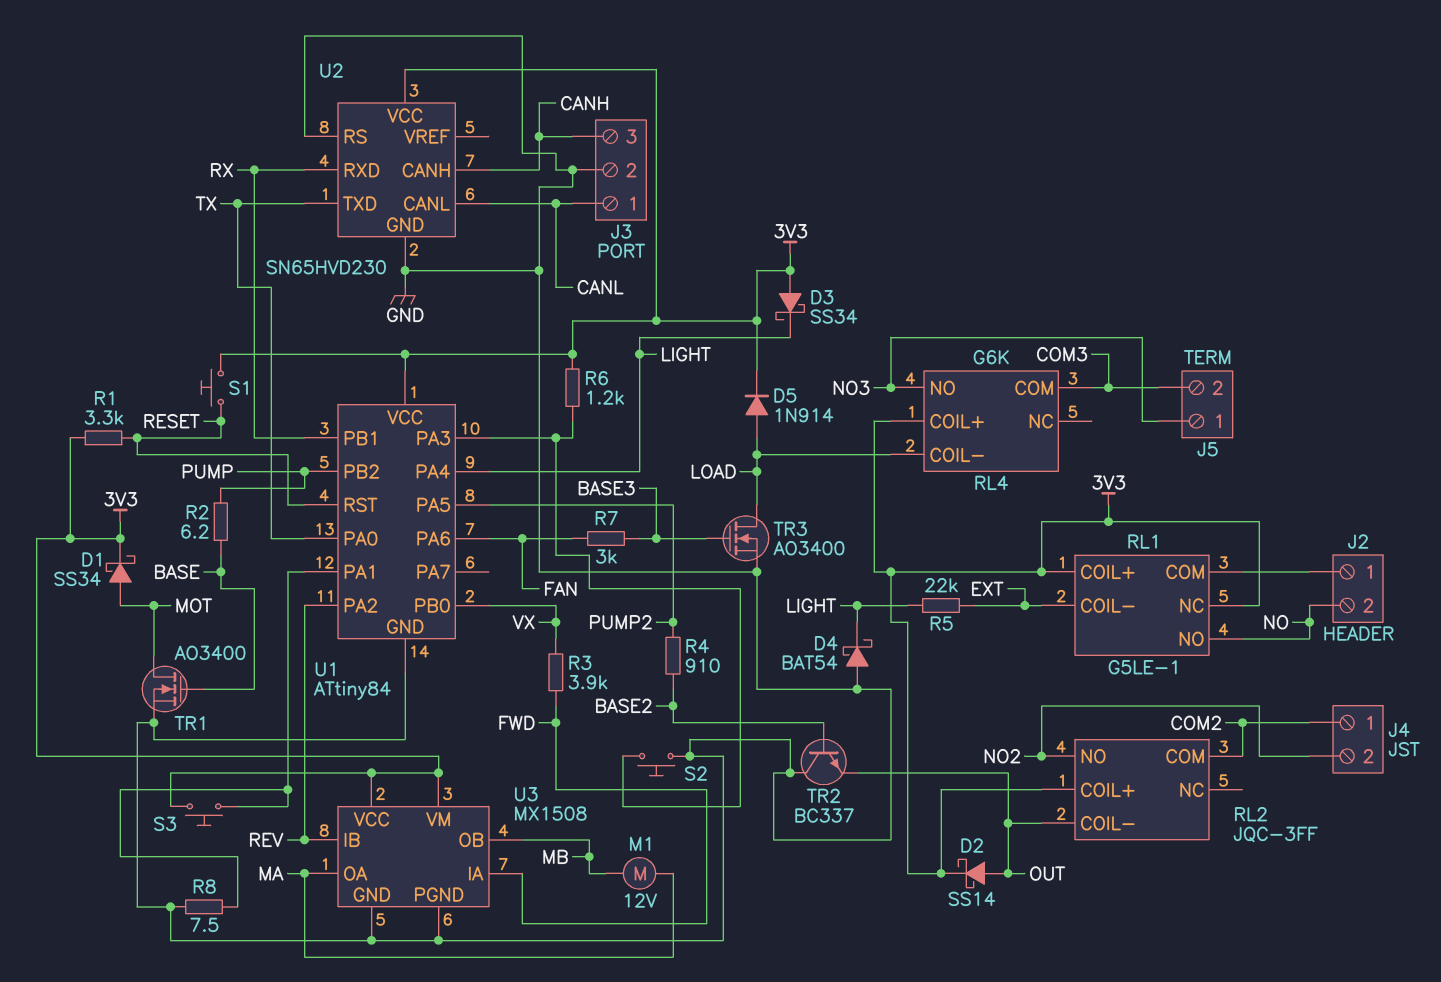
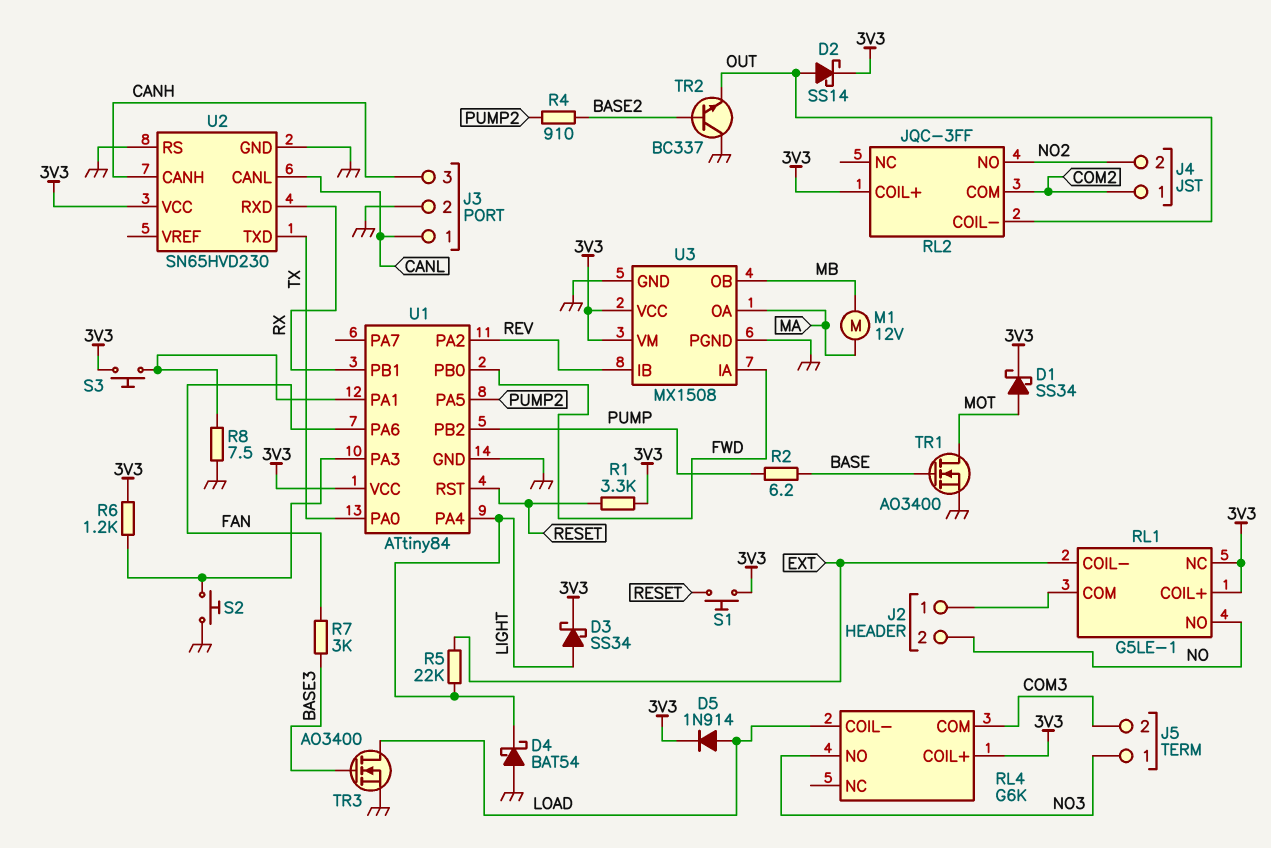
D3: schottky SS34 (A 3V3, K LIGHT) -> schottky SS34 (A LIGHT, K 3V3)
R3: 3.9k (FWD, VX) -> none
U1 pin PB0: VX -> FWD

